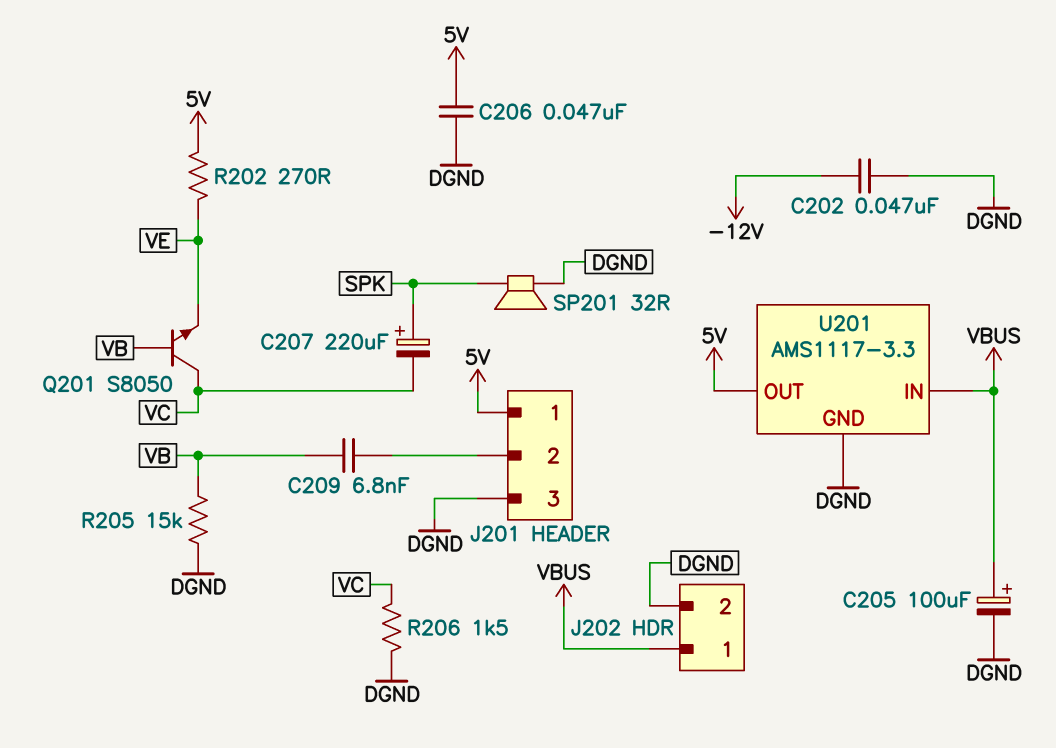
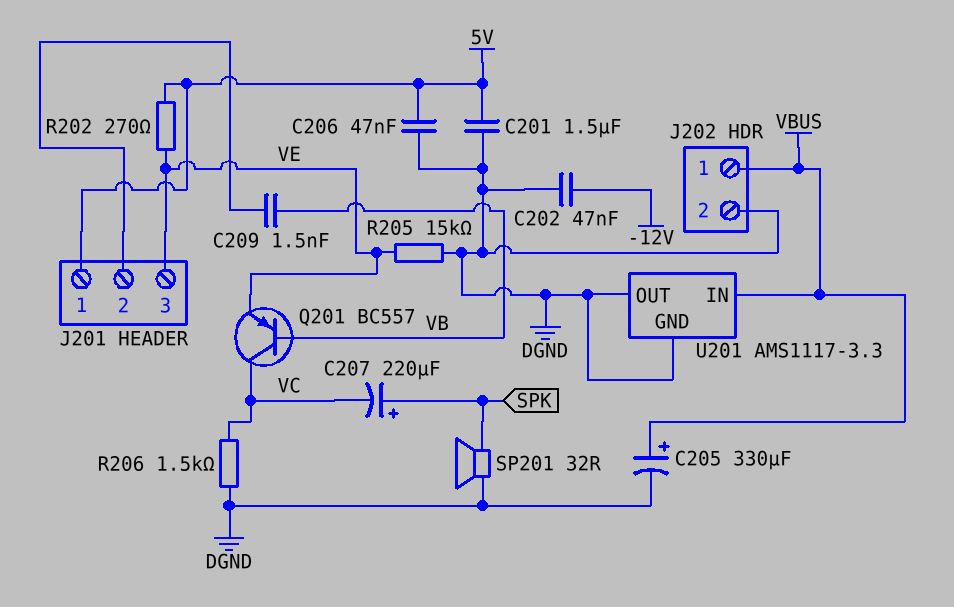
C201: none -> 1.5uF (5V, DGND)
C205: 100uF (plus VBUS, minus DGND) -> 330uF (plus VBUS, minus DGND)
C209: 6.8nF (J201/2, VB) -> 1.5nF (J201/2, VB)
J201 pin 3: DGND -> VE
Q201: NPN S8050 (B VB, C VC, E VE) -> PNP BC557 (B VB, C VC, E VE)
R205: 15k (DGND, VB) -> 15k (DGND, VE)
U201 pin OUT: 5V -> DGND

